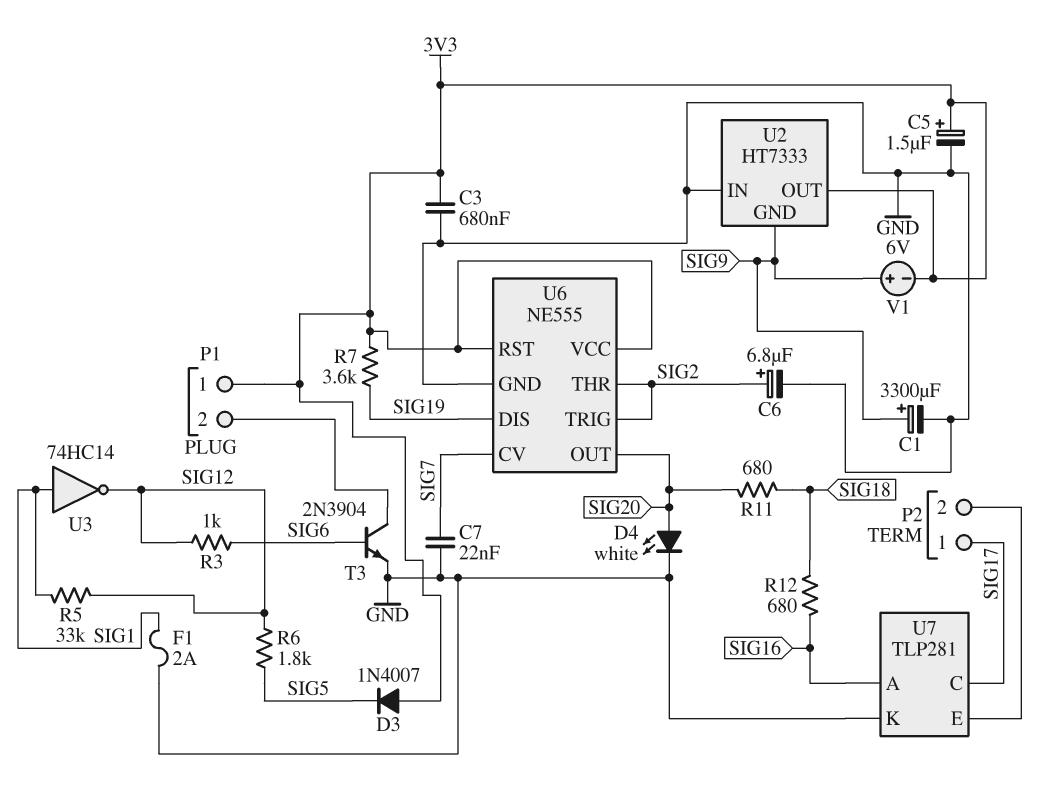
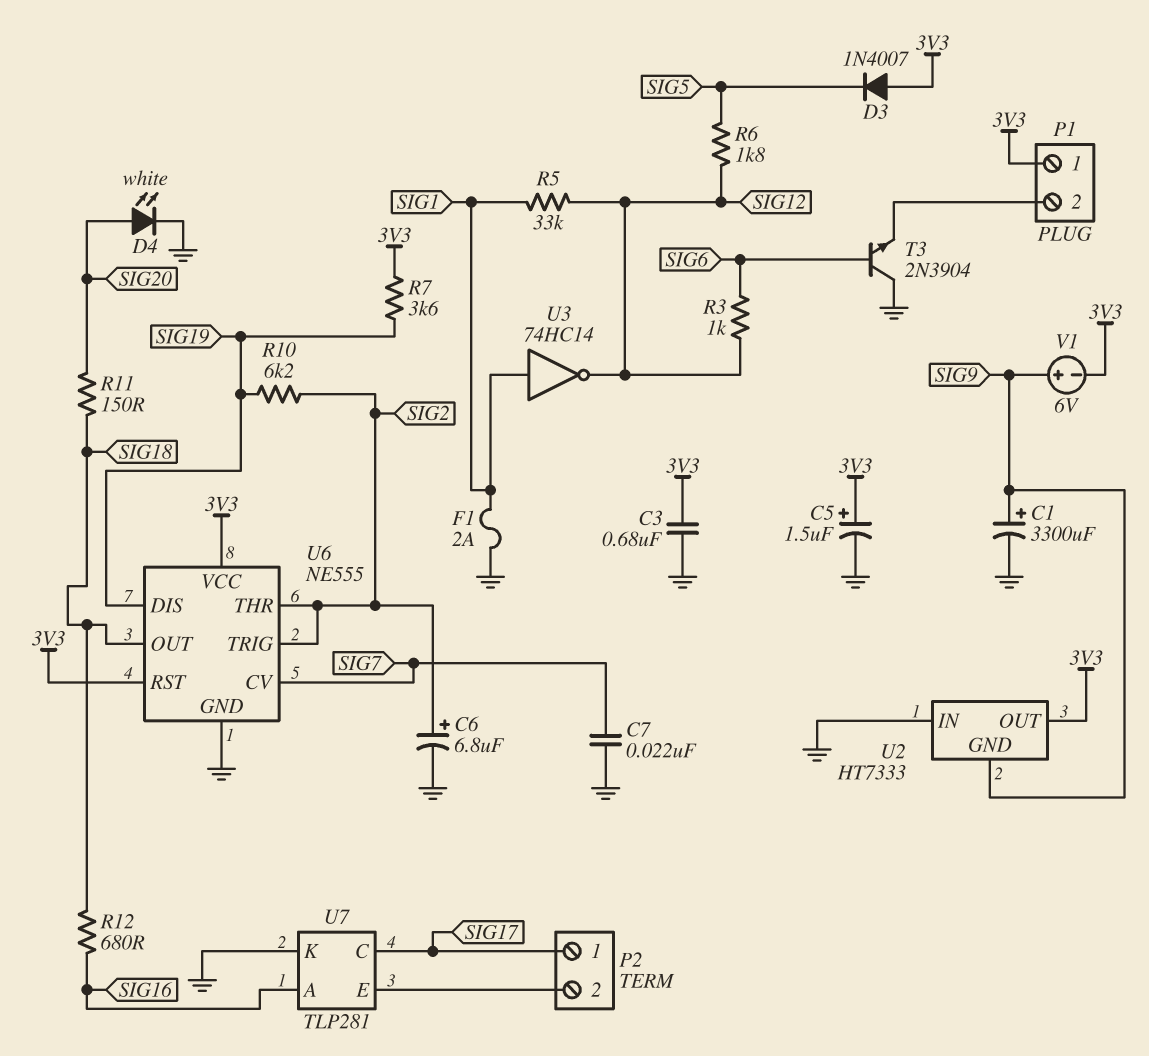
R10: none -> 6.2k (SIG2, SIG19)
R11: 680 (SIG18, SIG20) -> 150 (SIG18, SIG20)
T3: NPN 2N3904 (B SIG6, C P1/2, E GND) -> NPN 2N3904 (B SIG6, C GND, E P1/2)
U6 pin OUT: SIG20 -> SIG18

